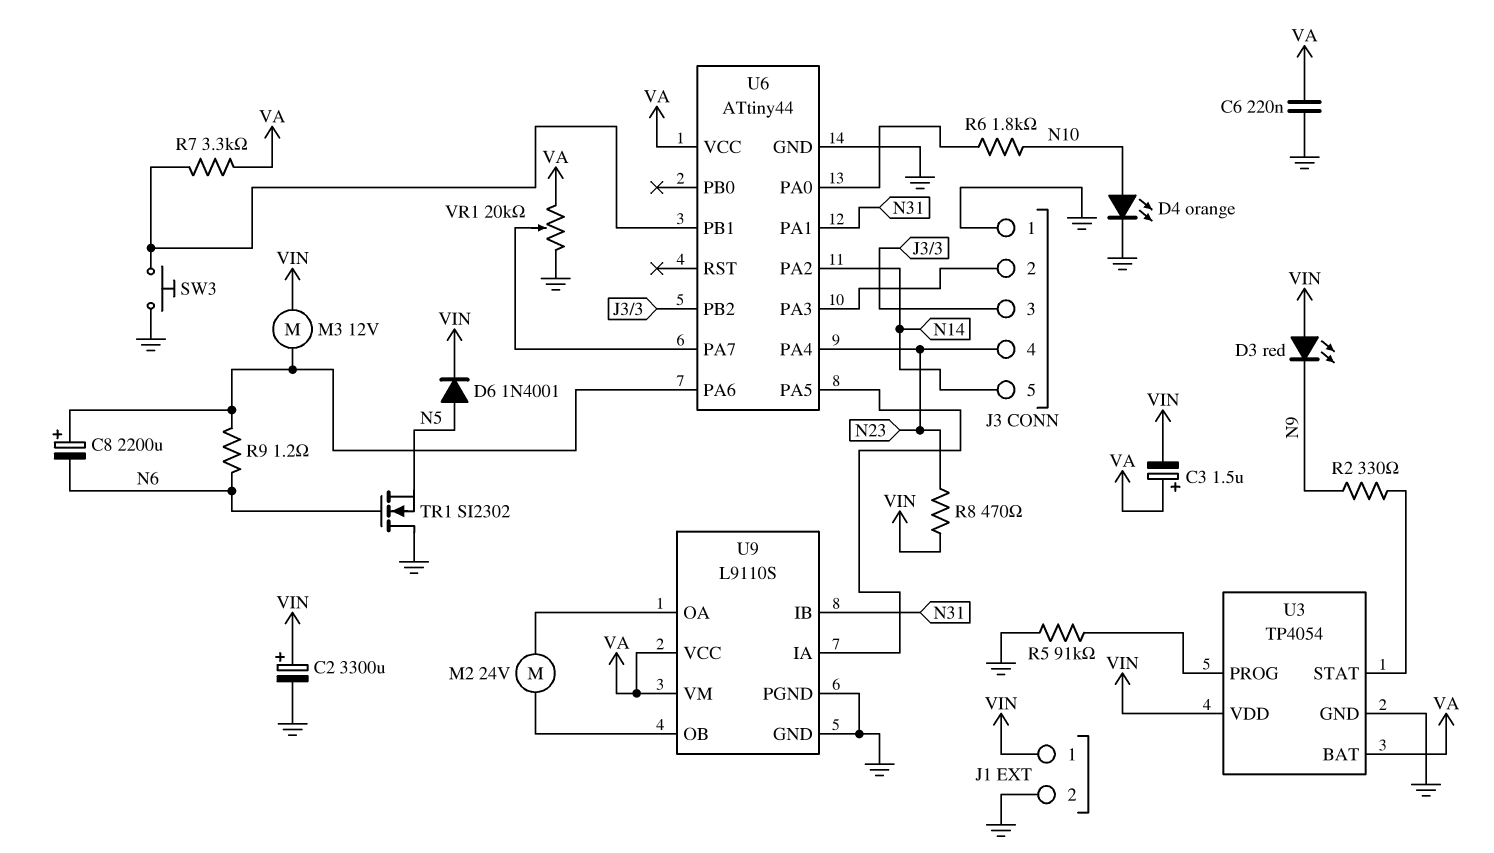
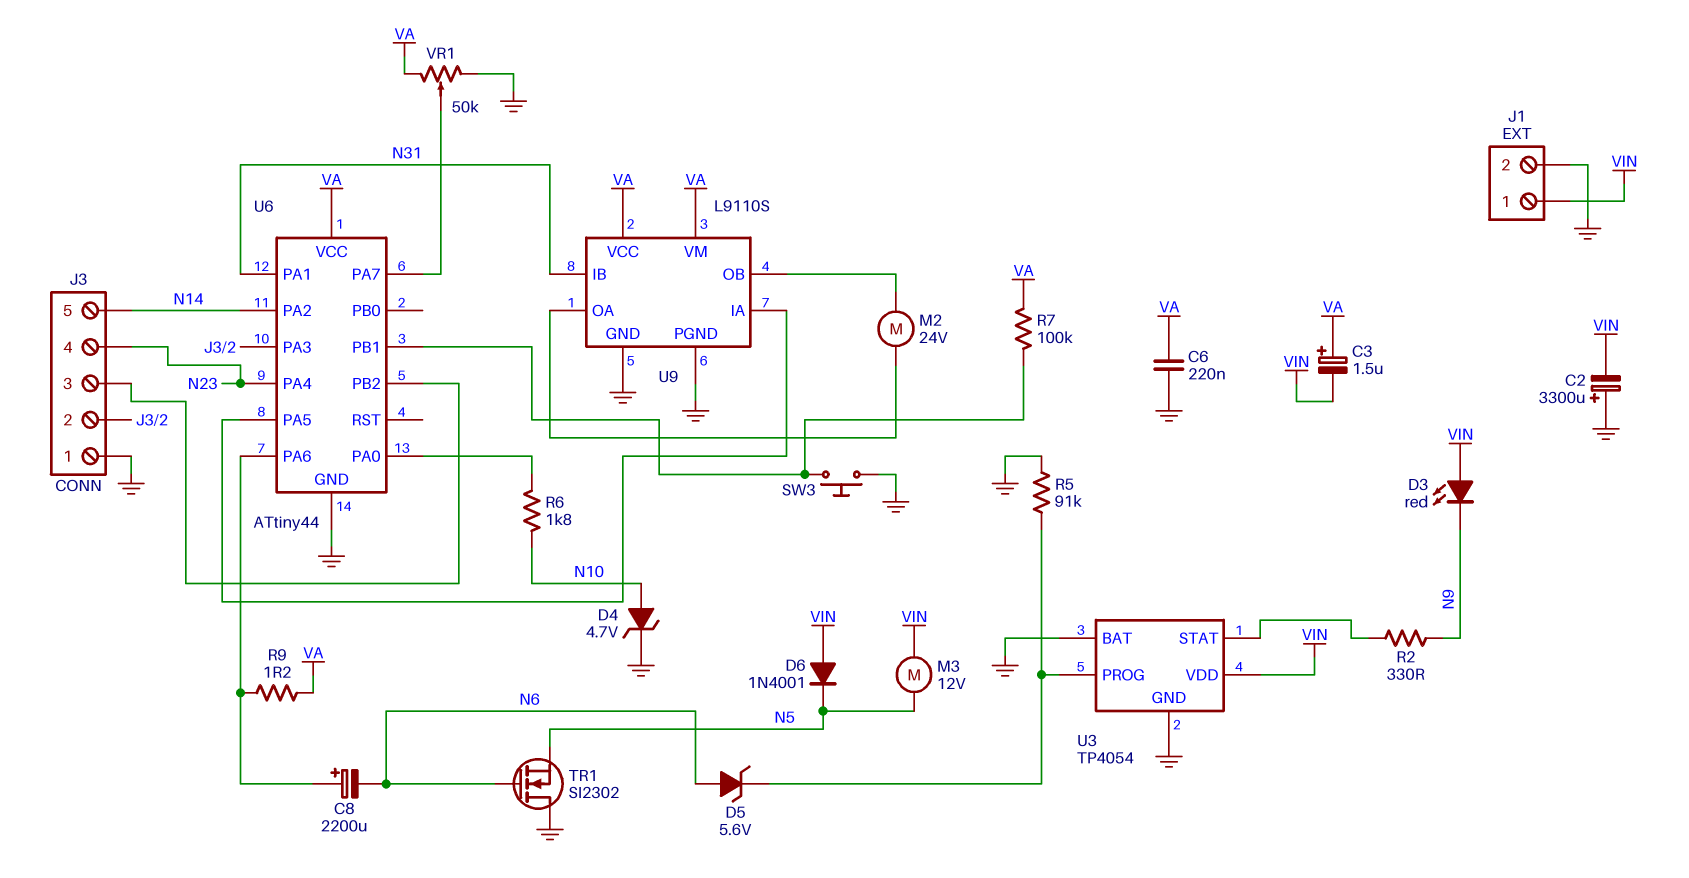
C2: 3300uF (plus VIN, minus GND) -> 3300uF (plus GND, minus VIN)
D4: LED orange (A N10, K GND) -> zener 4.7V (A N10, K GND)
D5: none -> zener 5.6V (A N6, K U3/PROG)
D6: diode 1N4001 (A N5, K VIN) -> diode 1N4001 (A VIN, K N5)
M3: motor 12V (U6/PA6, VIN) -> motor 12V (N5, VIN)
R7: 3.3k (U6/PB1, VA) -> 100k (U6/PB1, VA)
R8: 470 (N23, VIN) -> none
R9: 1.2 (N6, U6/PA6) -> 1.2 (U6/PA6, VA)
U3 pin BAT: VA -> GND
VR1: 20k (GND, VA, wiper U6/PA7) -> 50k (GND, VA, wiper U6/PA7)

